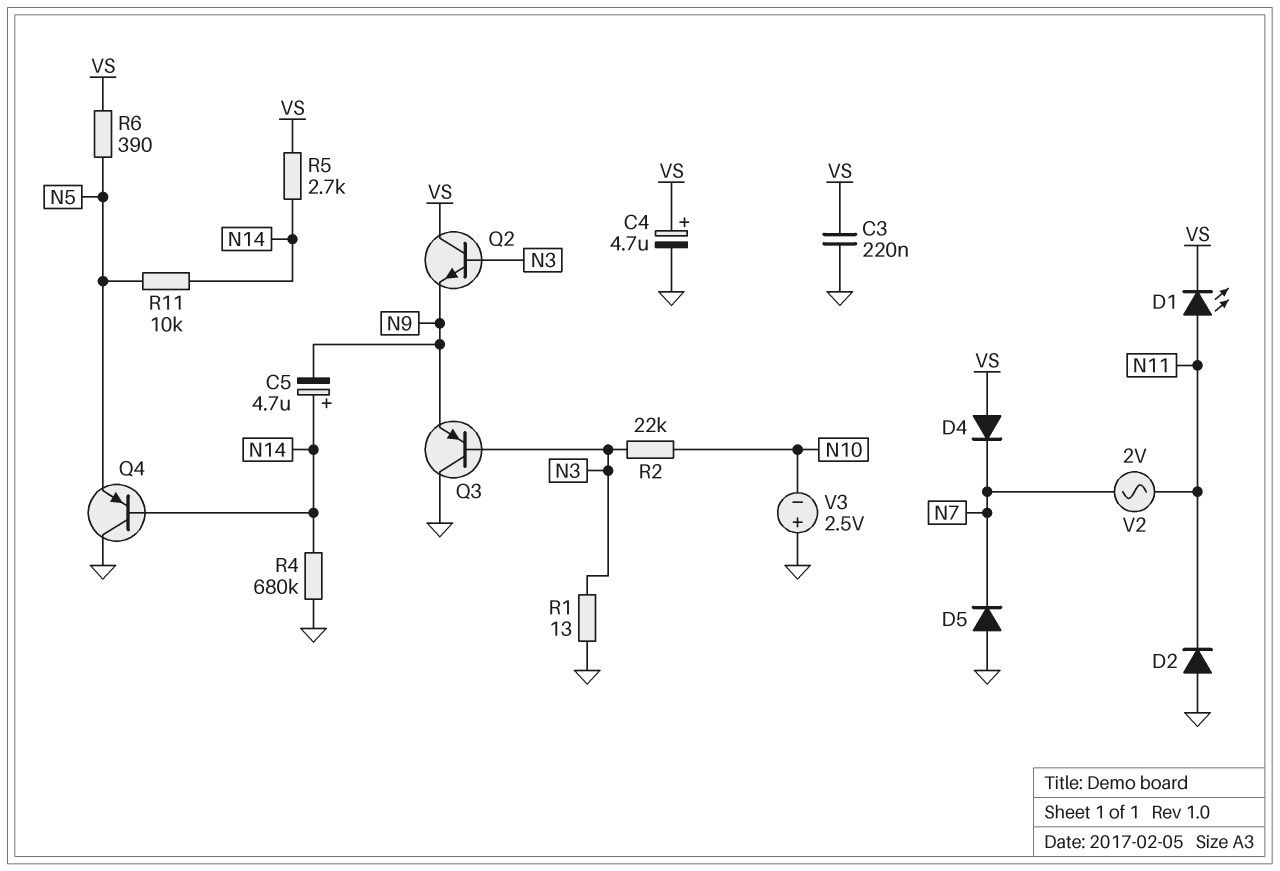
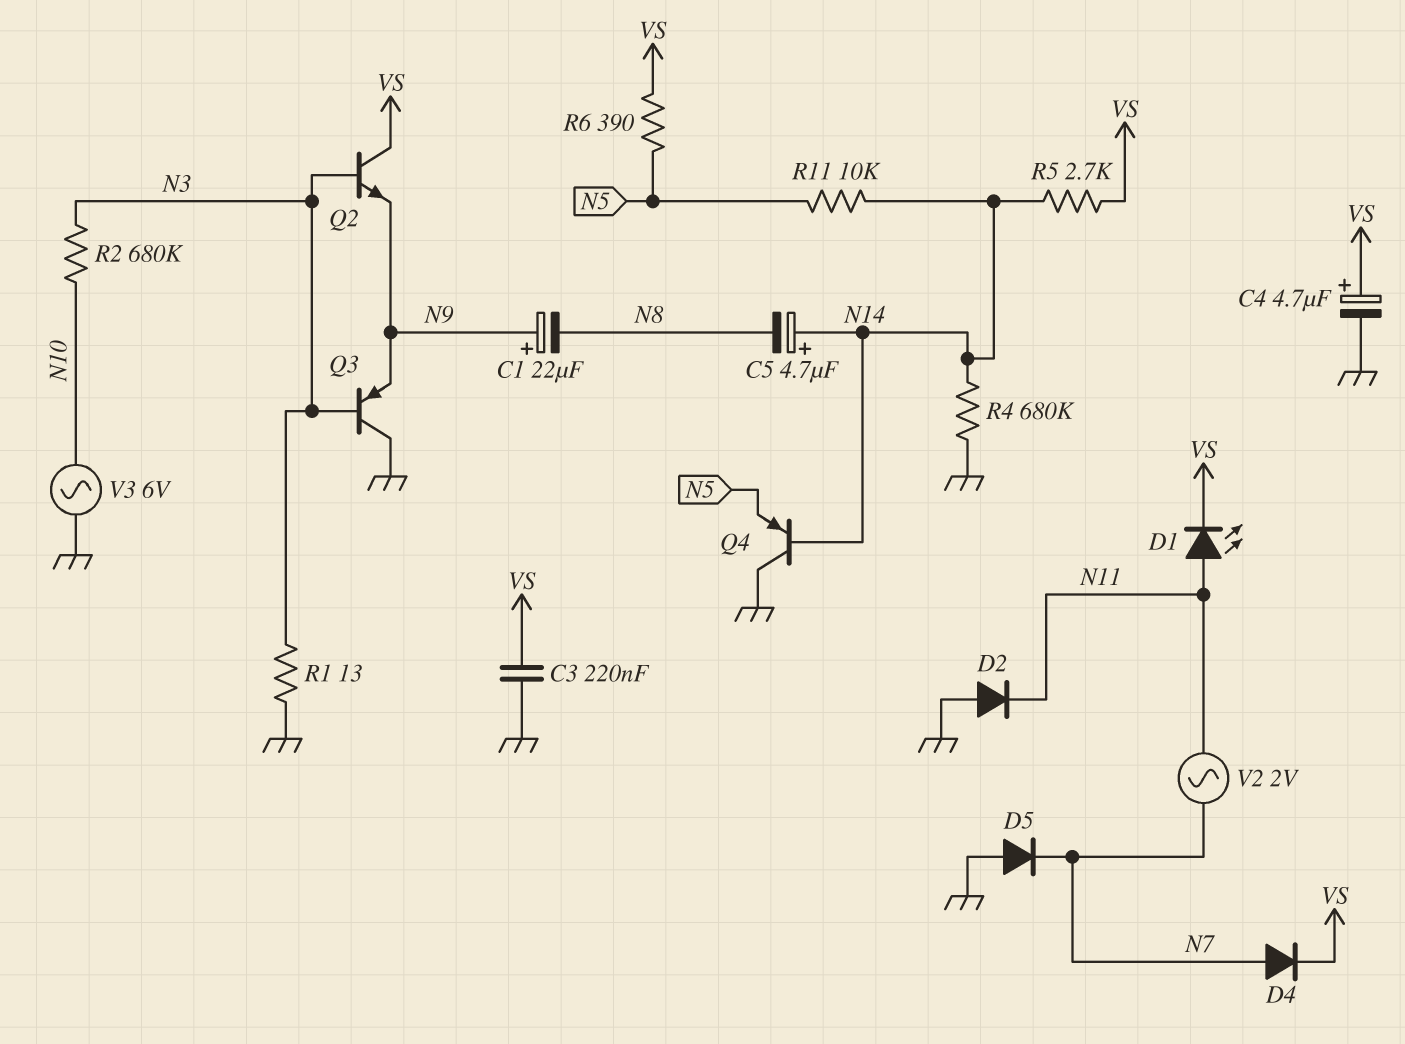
C1: none -> 22uF (plus N9, minus N8)
C5: 4.7uF (plus N14, minus N9) -> 4.7uF (plus N14, minus N8)
D4: diode (A VS, K N7) -> diode (A N7, K VS)
R2: 22k (N3, N10) -> 680k (N3, N10)
V3: 2.5V (plus GND, minus N10) -> AC 6V (GND, N10)

